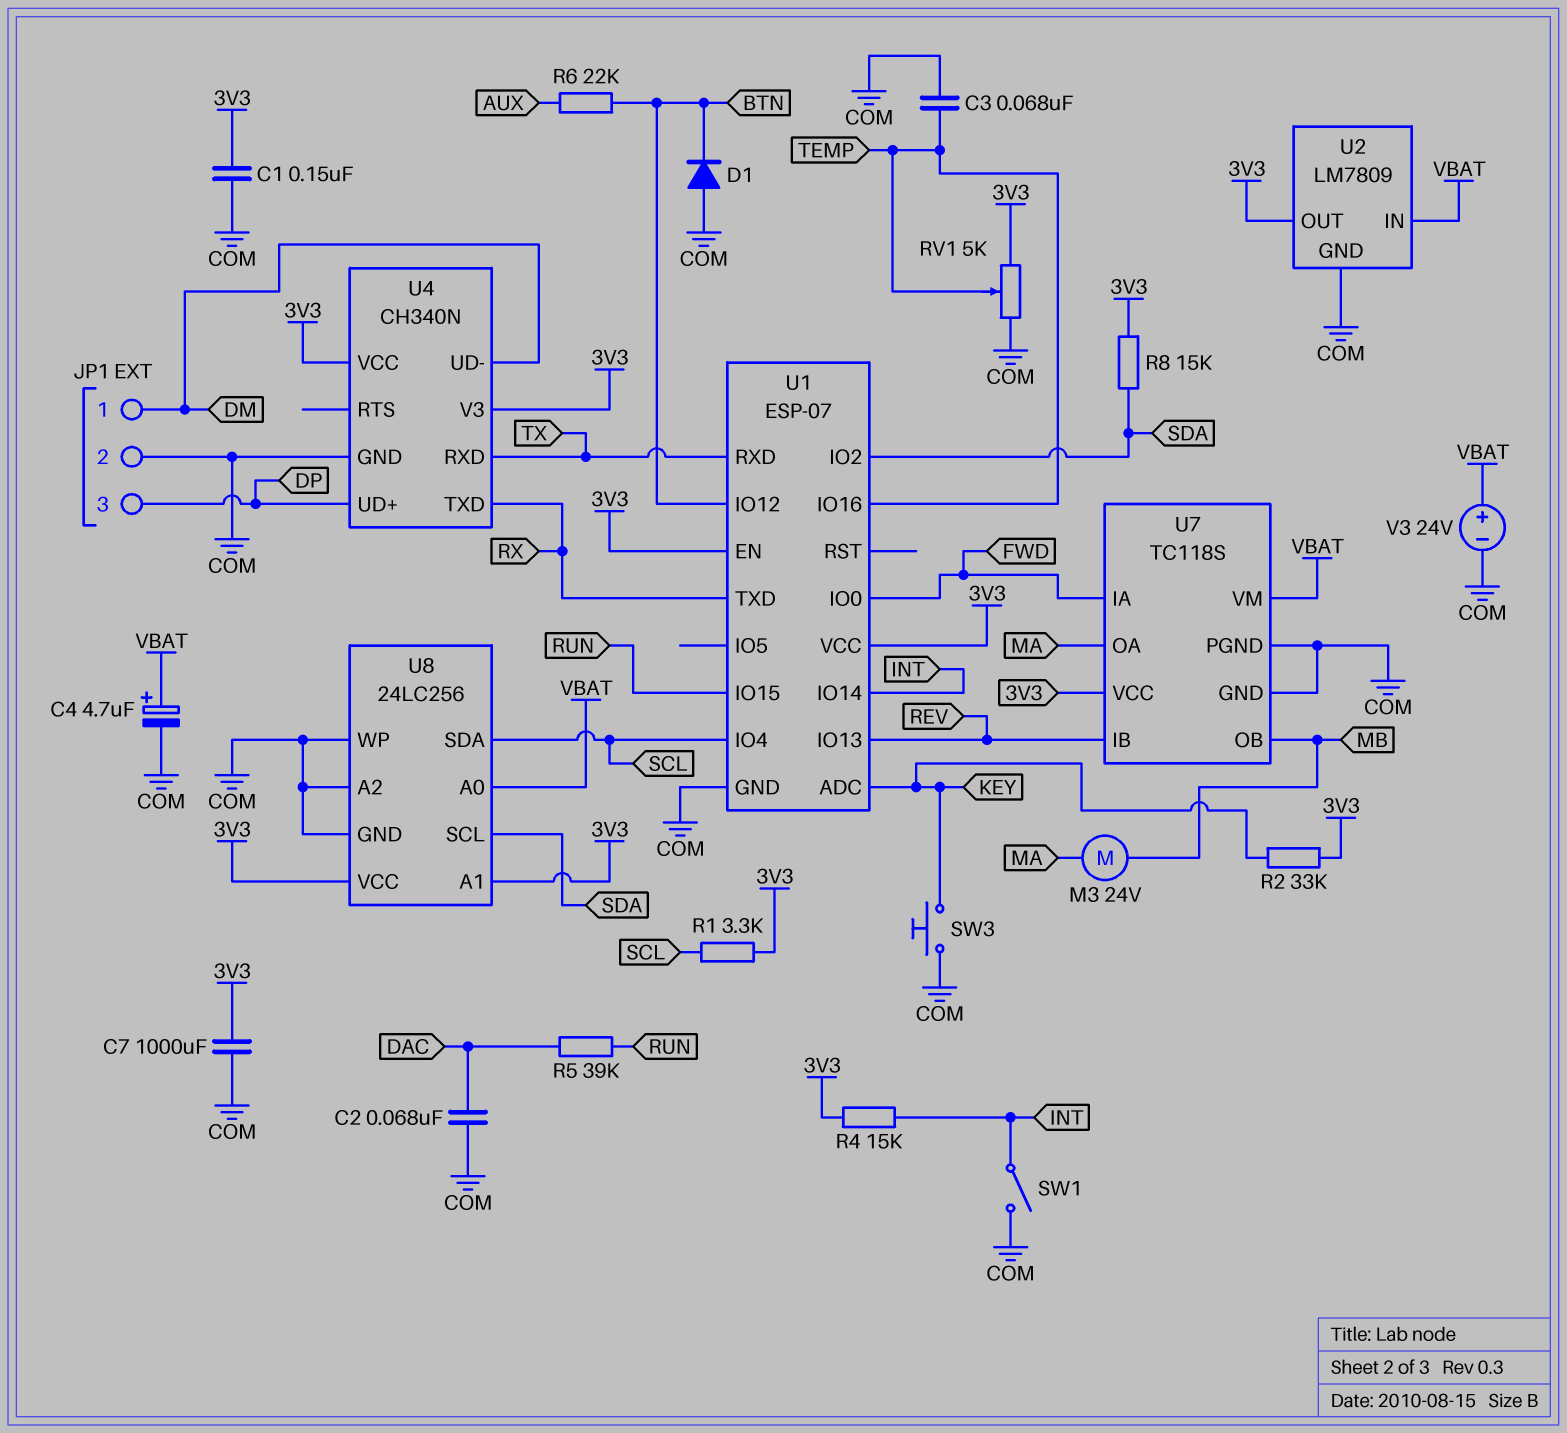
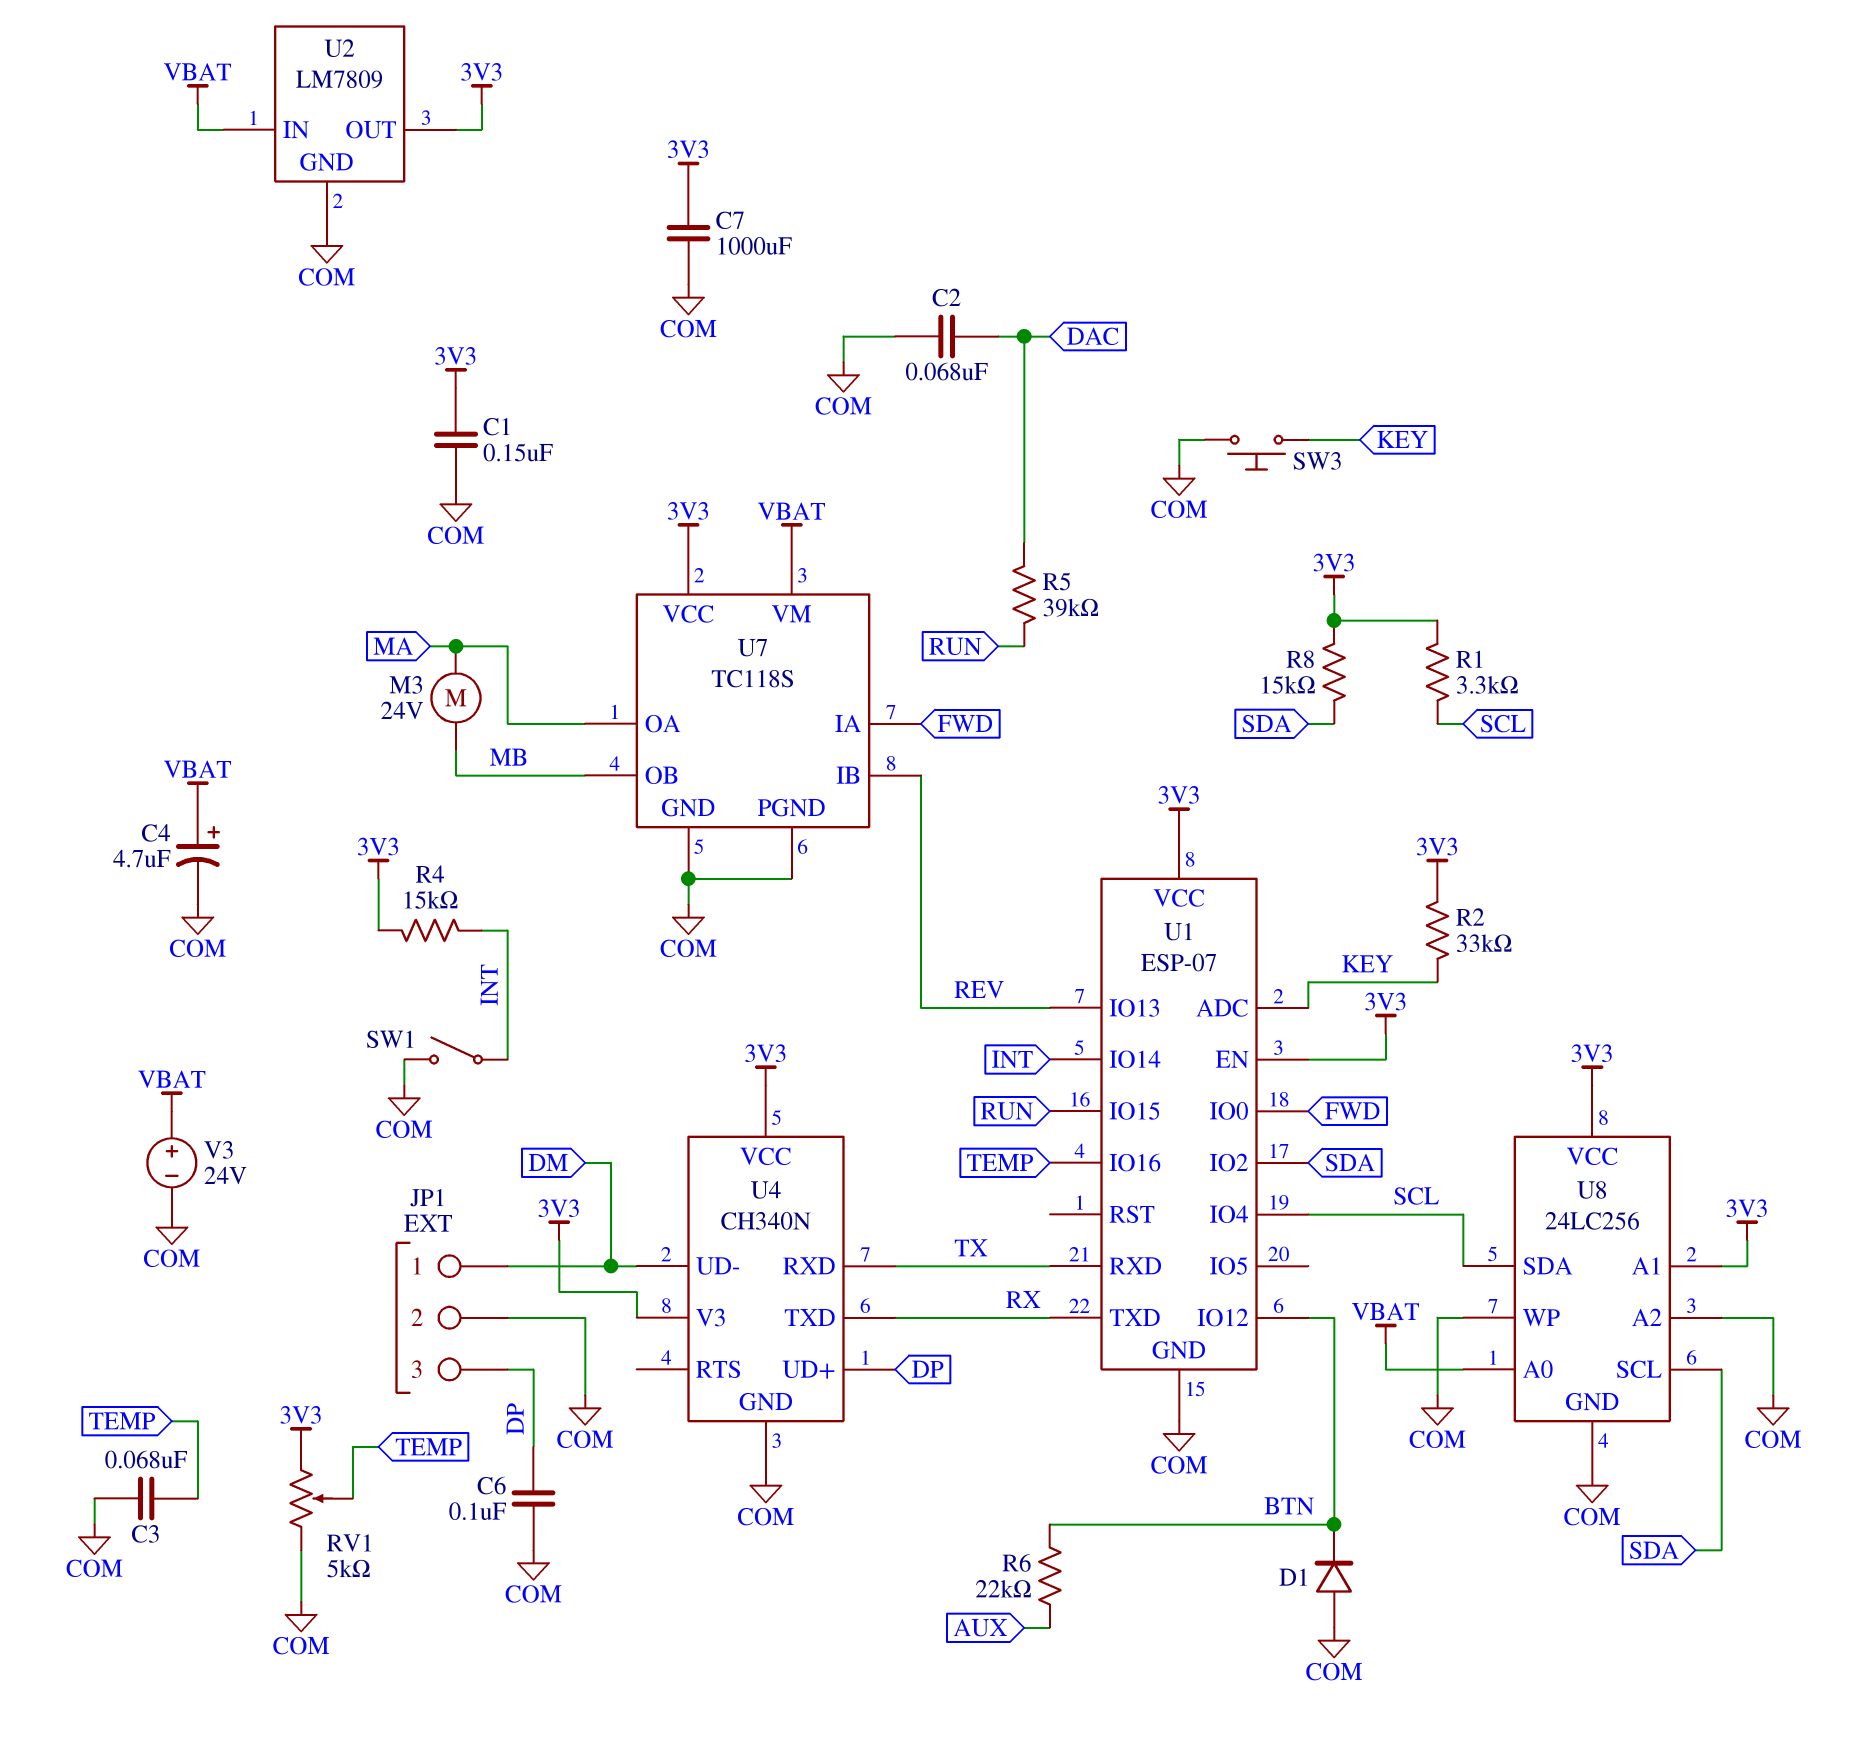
C6: none -> 100nF (COM, DP)

